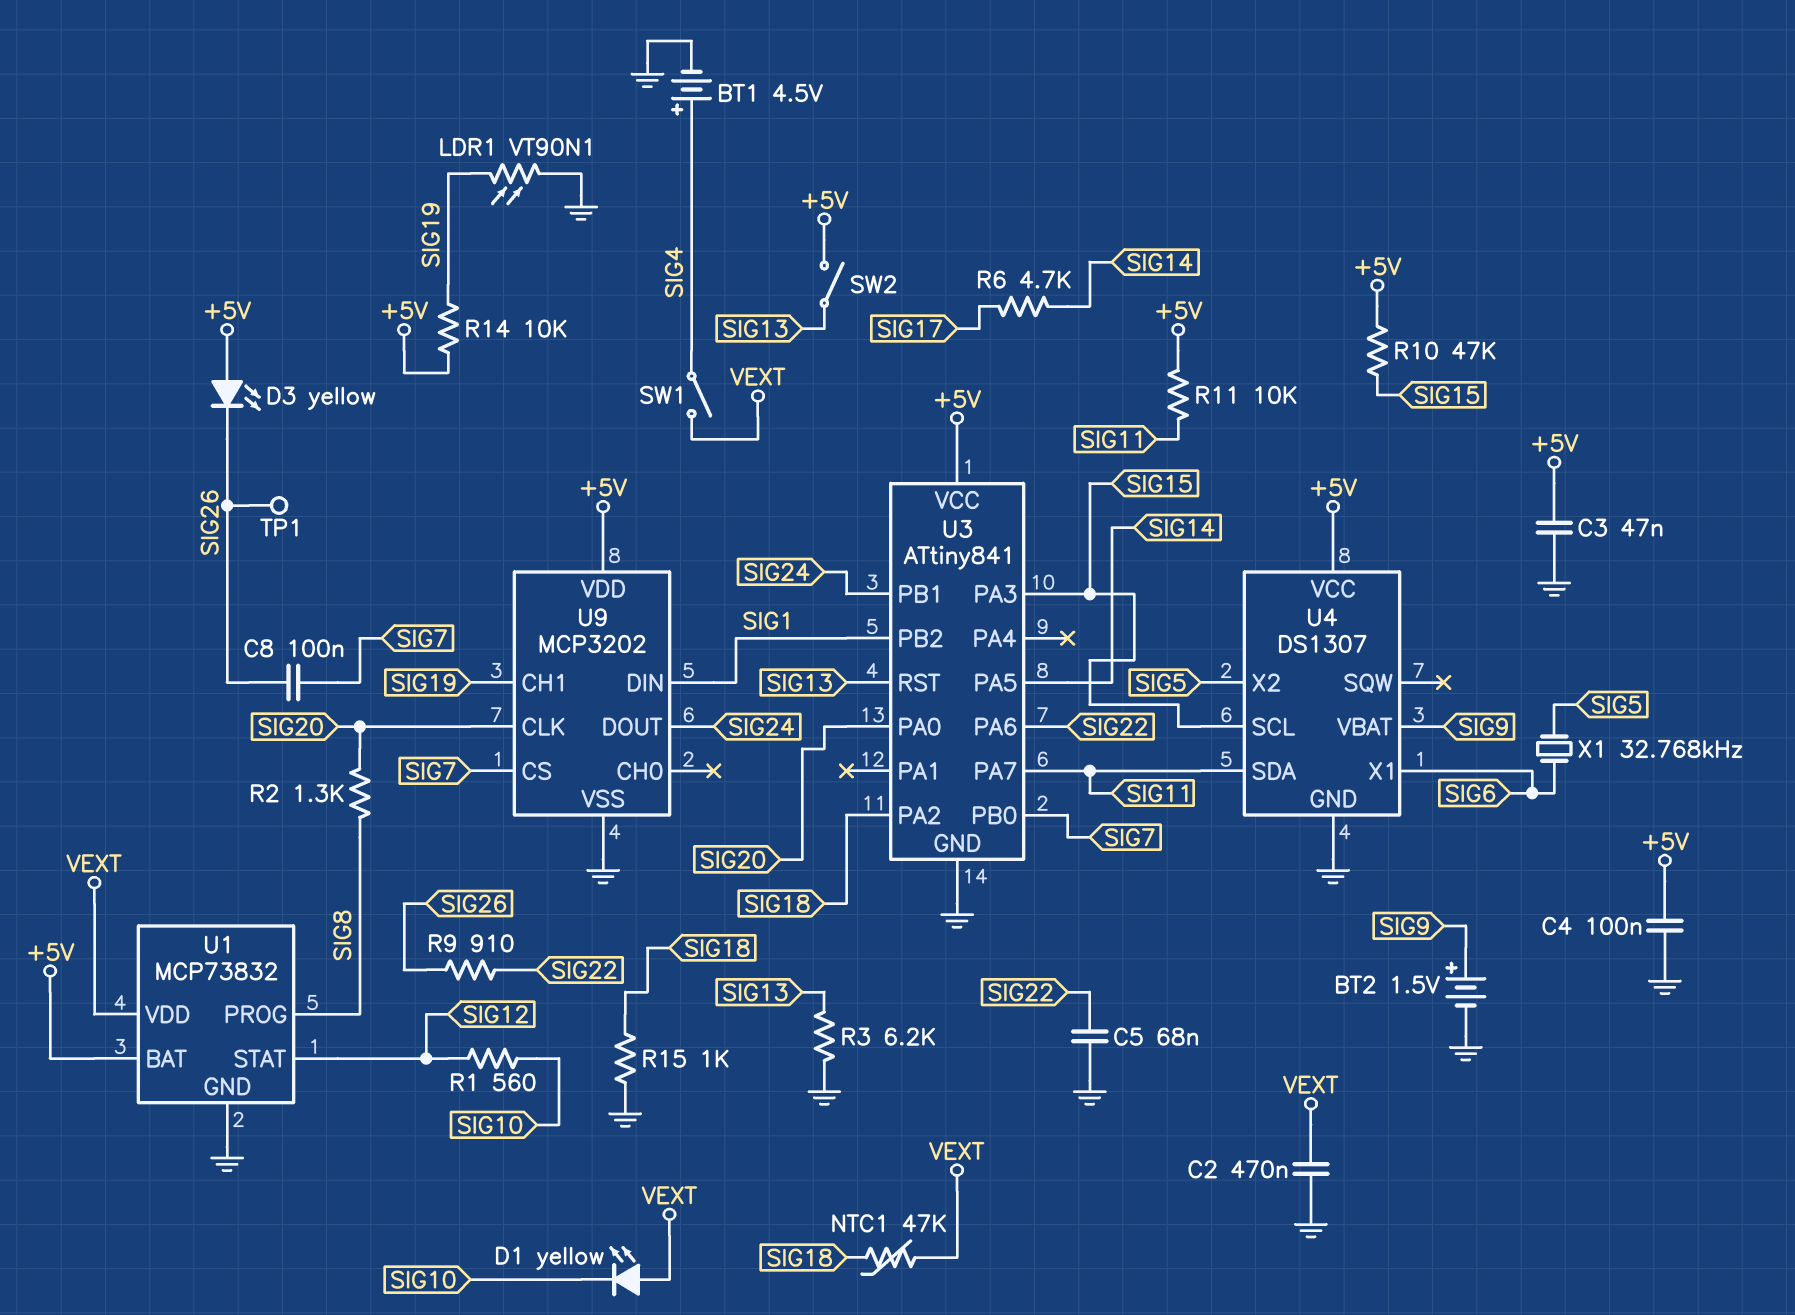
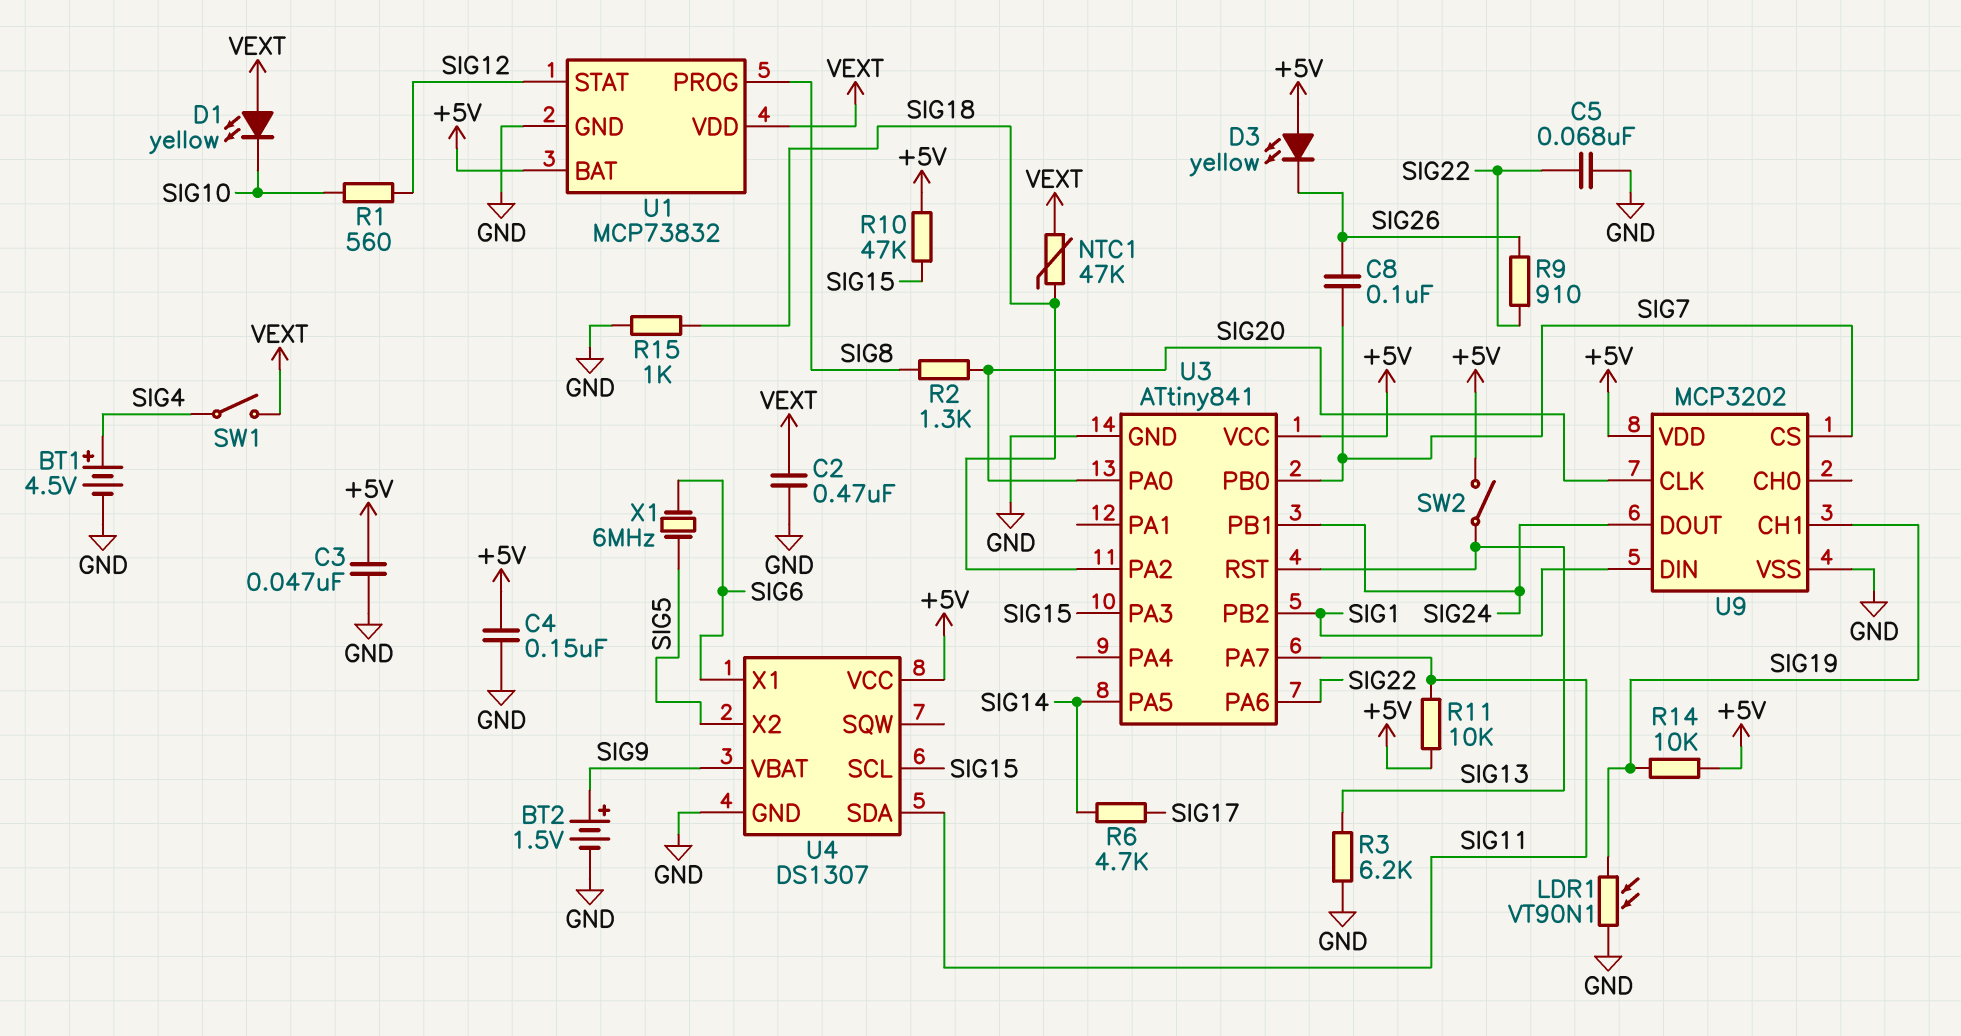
C4: 100nF (+5V, GND) -> 150nF (+5V, GND)
TP1: test point (SIG26) -> none
X1: 32.768kHz (SIG5, SIG6) -> 6MHz (SIG5, SIG6)

